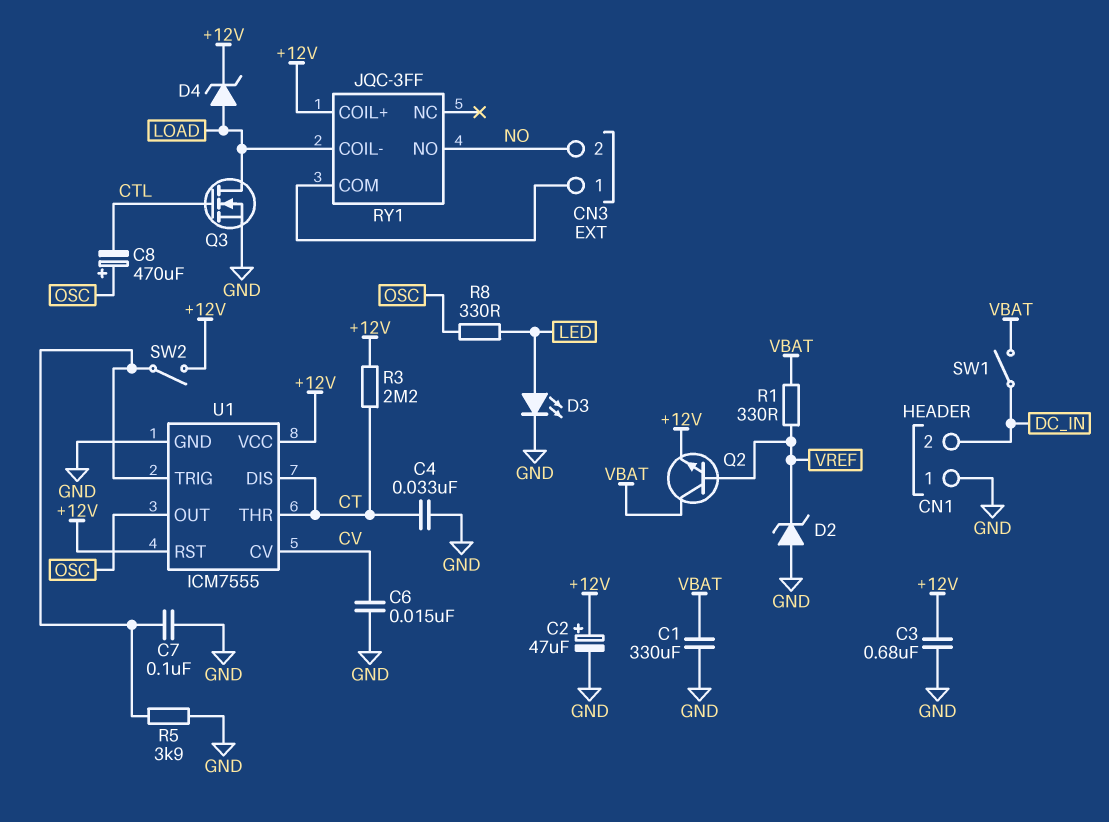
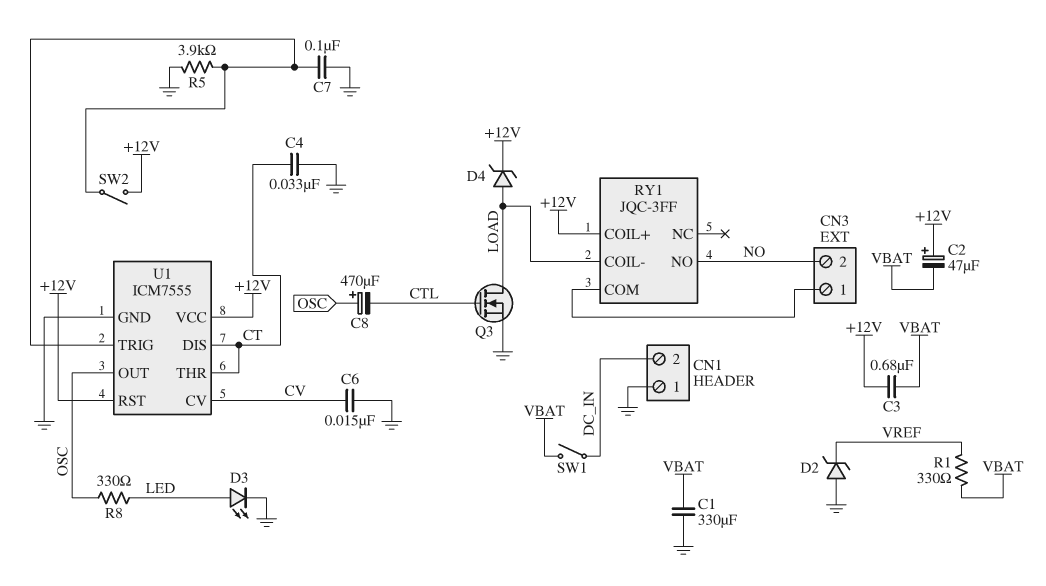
C2: 47uF (plus +12V, minus GND) -> 47uF (plus +12V, minus VBAT)
C3: 680nF (+12V, GND) -> 680nF (+12V, VBAT)
Q2: NPN (B VREF, C VBAT, E +12V) -> none
R3: 2.2M (+12V, CT) -> none

